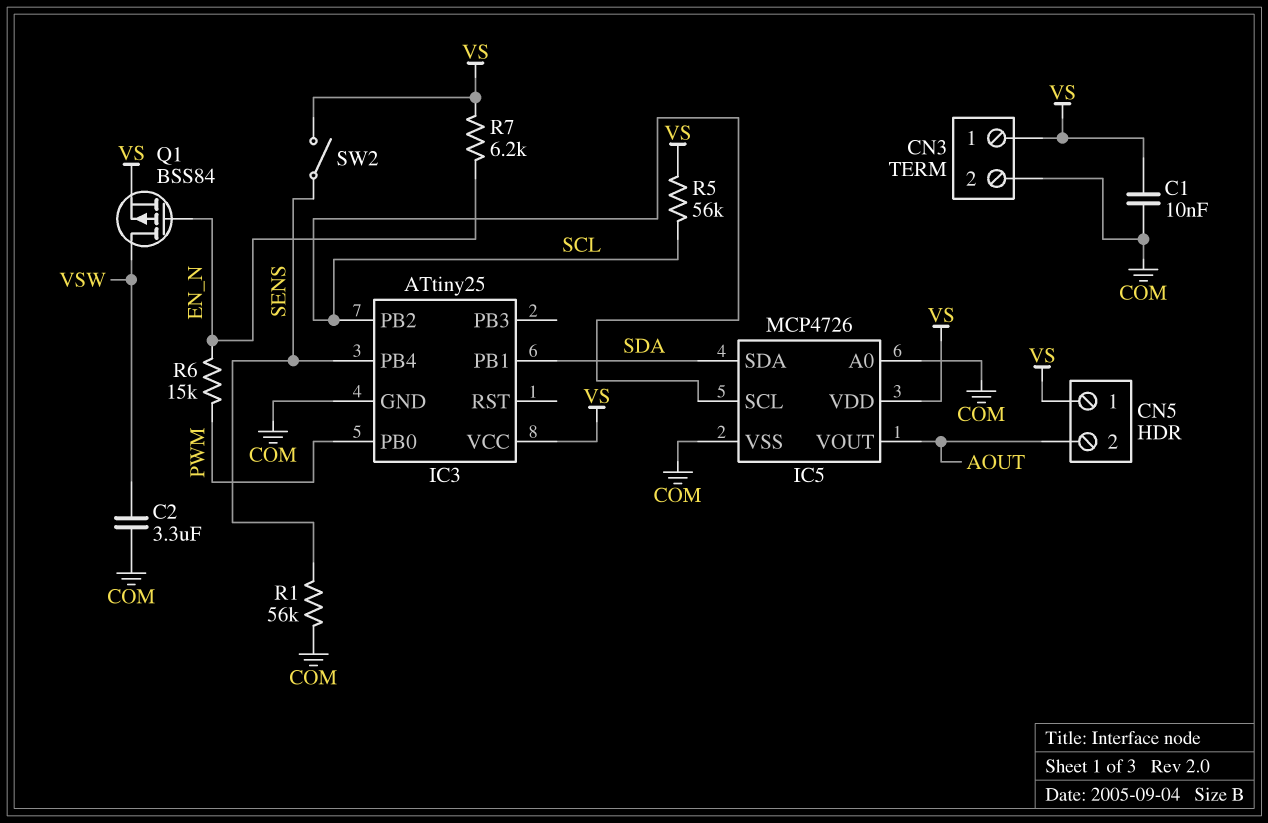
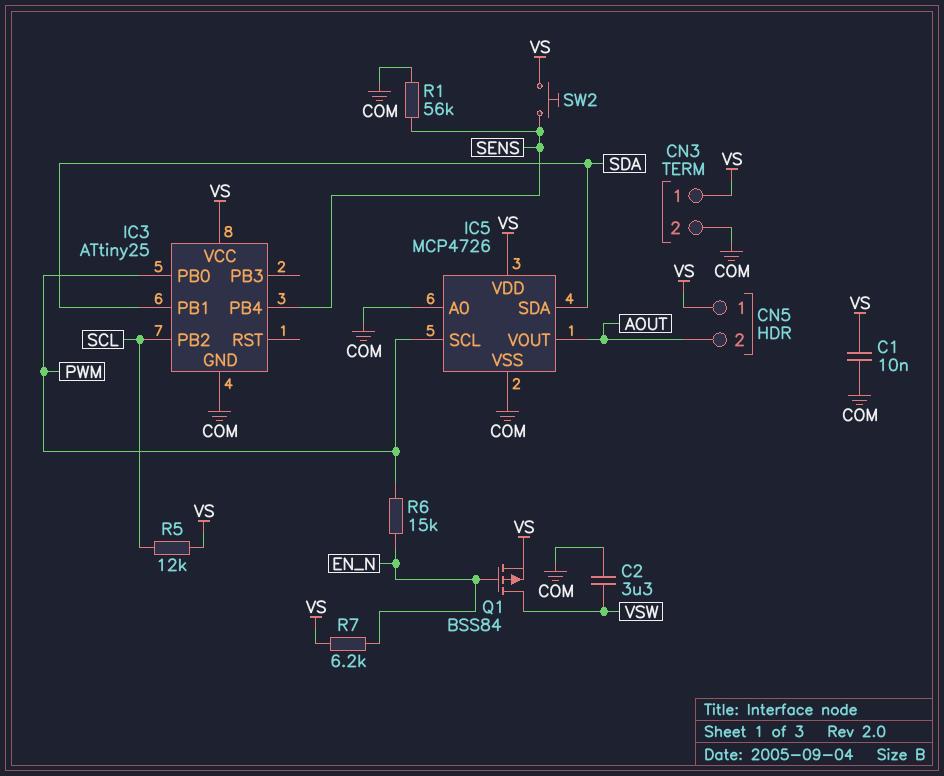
IC5 pin SCL: SCL -> PWM
R5: 56k (SCL, VS) -> 12k (SCL, VS)
SW2: switch (SENS, VS) -> button (SENS, VS)

